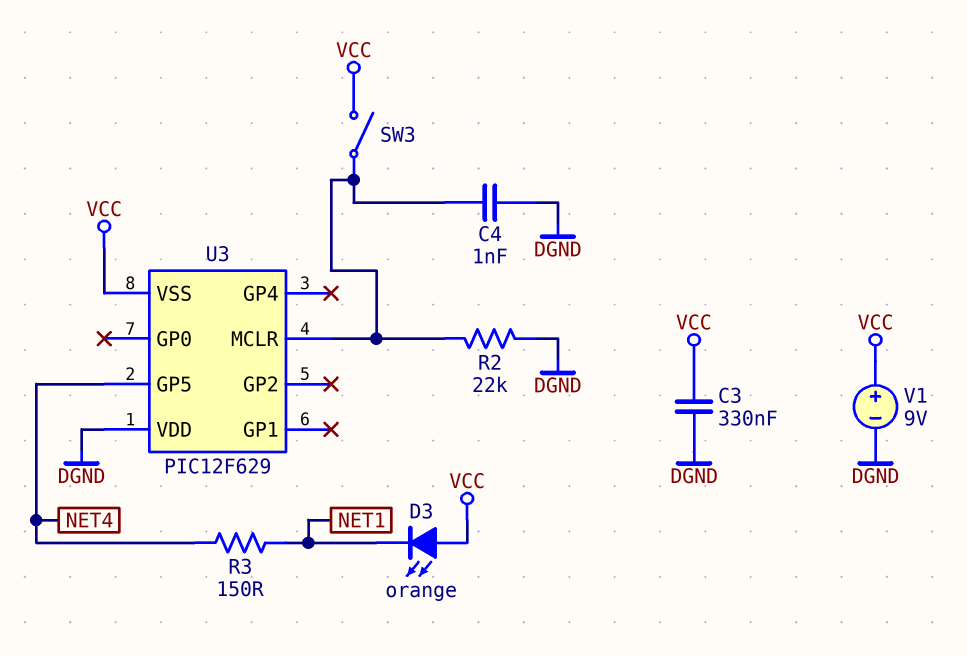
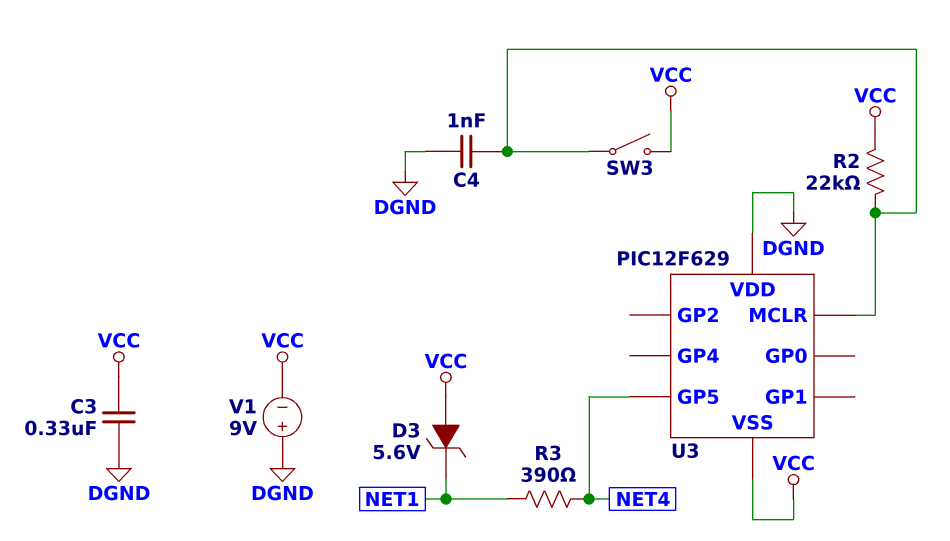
D3: LED orange (A VCC, K NET1) -> zener 5.6V (A VCC, K NET1)
R2: 22k (DGND, U3/MCLR) -> 22k (U3/MCLR, VCC)
R3: 150 (NET1, NET4) -> 390 (NET1, NET4)
V1: 9V (plus VCC, minus DGND) -> 9V (plus DGND, minus VCC)

